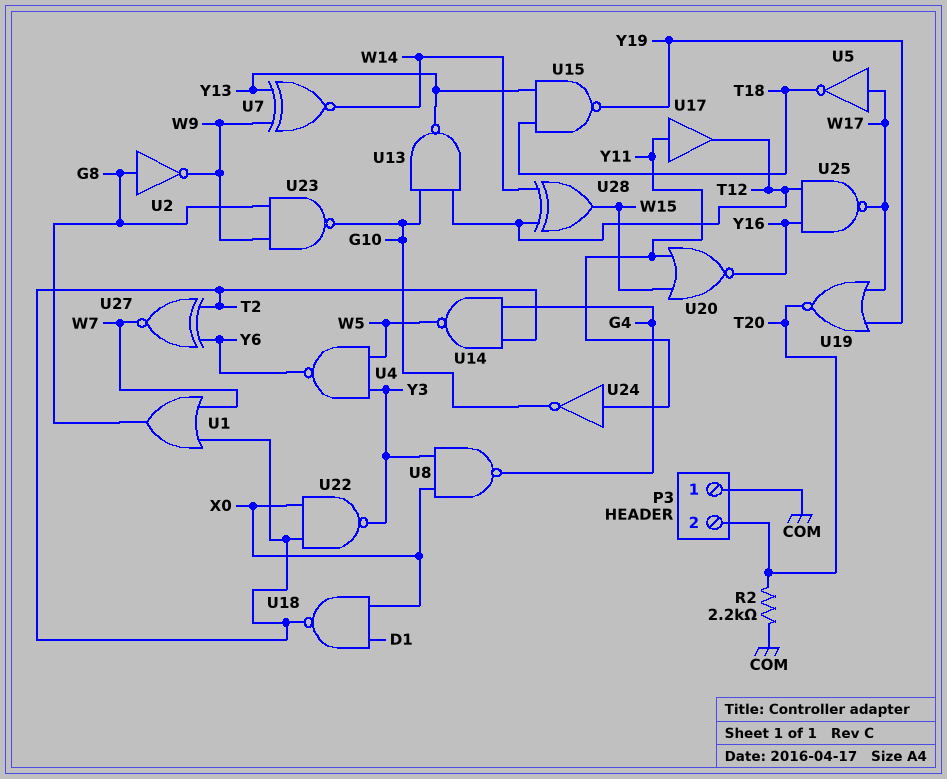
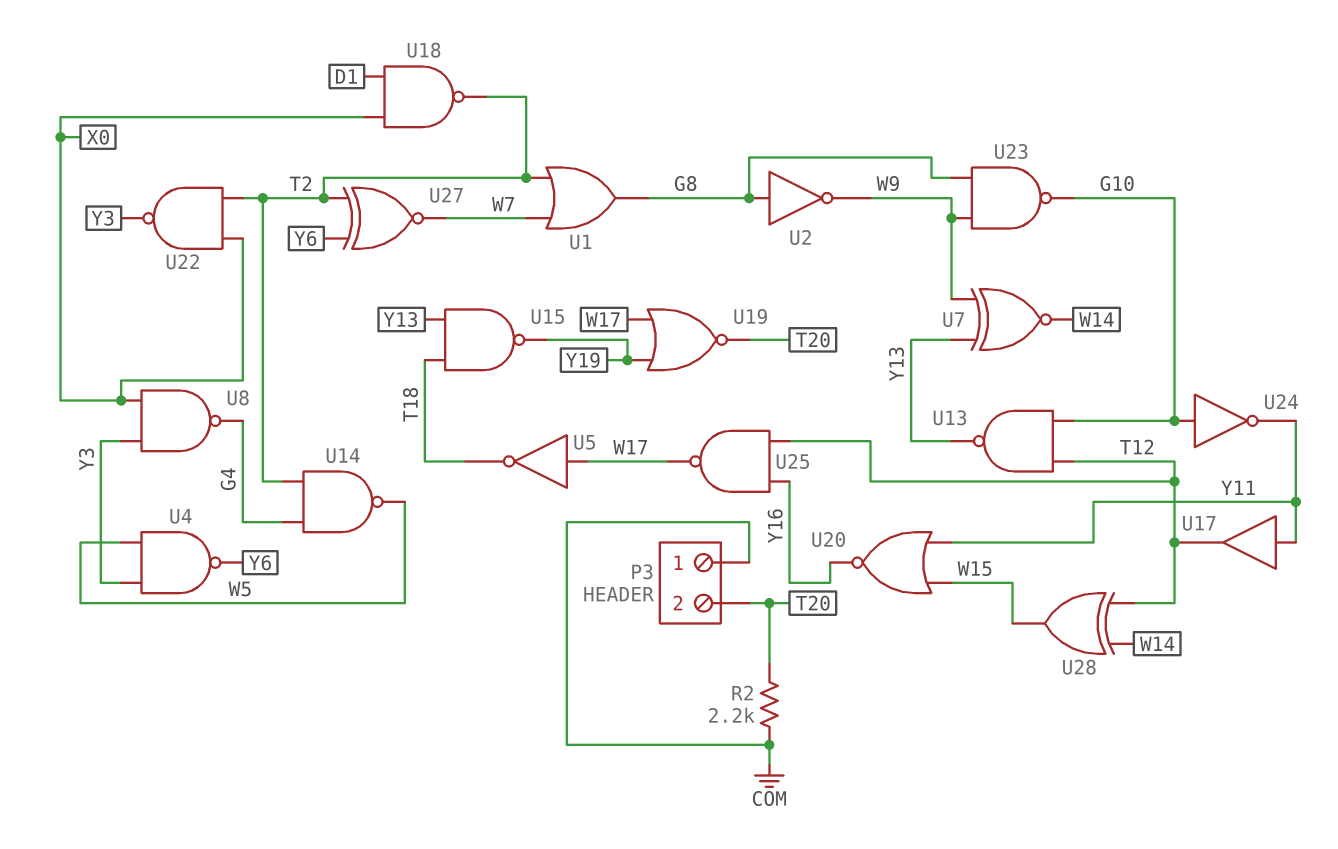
U24: NOT (in Y11, out G10) -> NOT (in G10, out Y11)

